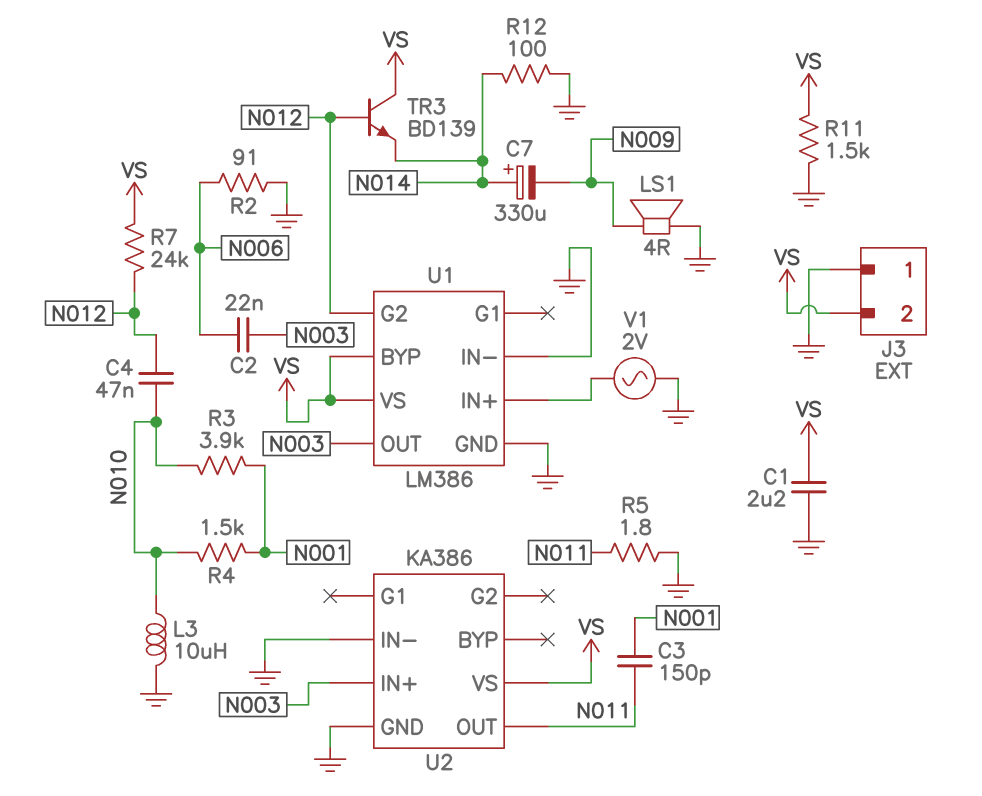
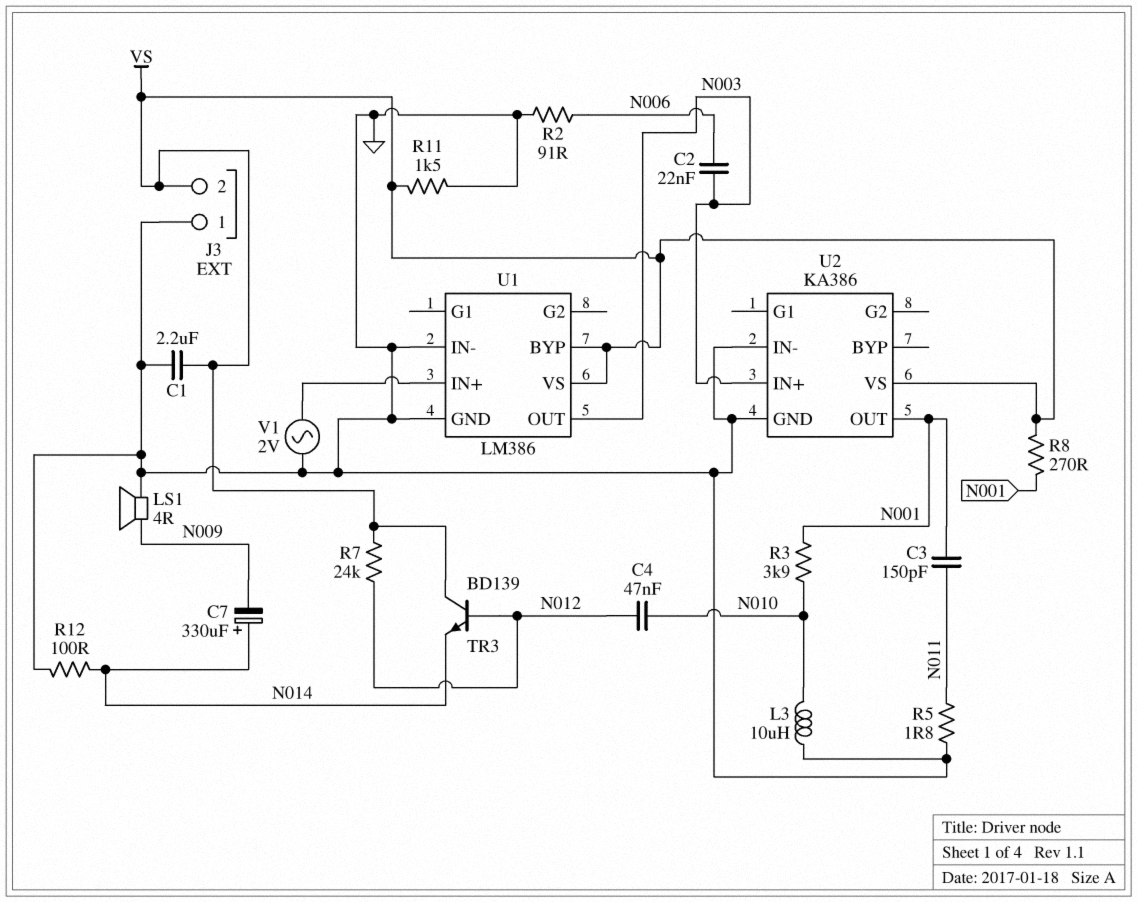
R4: 1.5k (N001, N010) -> none
R8: none -> 270 (N001, VS)
U1 pin G2: N012 -> none
U2 pin OUT: N011 -> N001

